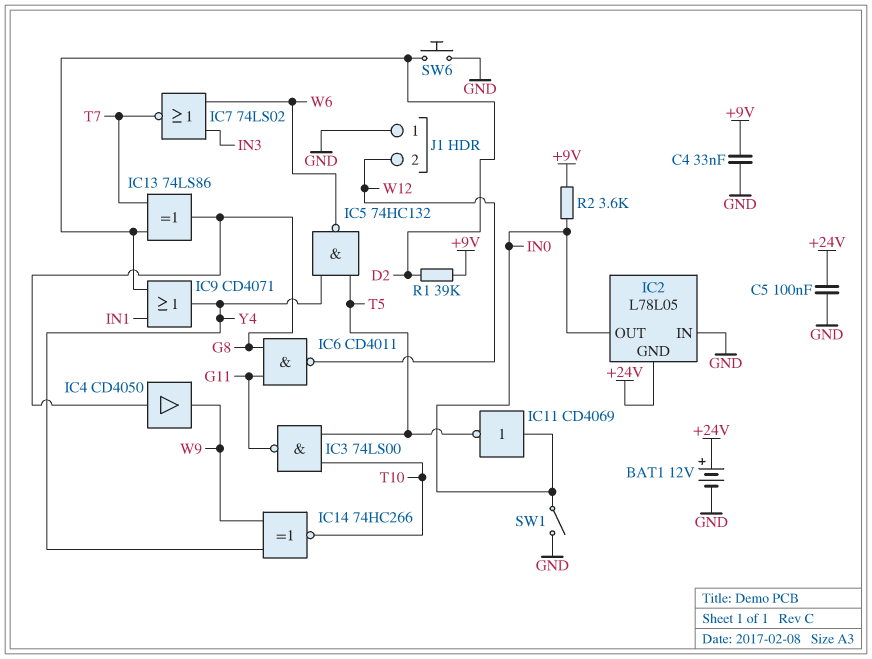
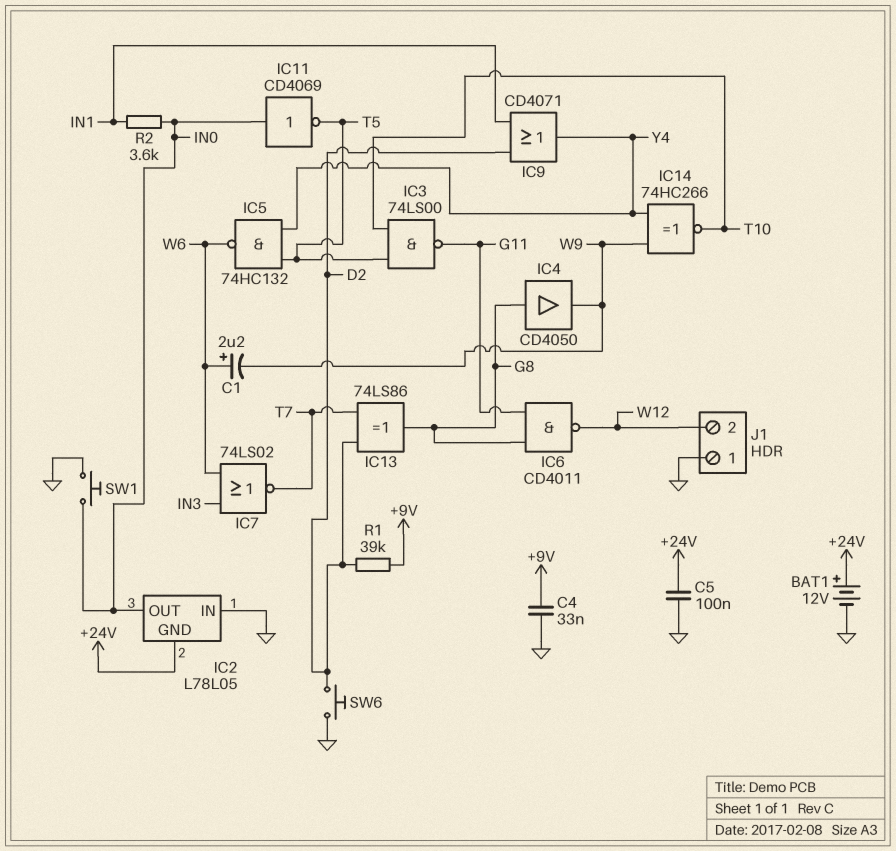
C1: none -> 2.2uF (plus W6, minus W9)
R2: 3.6k (+9V, IN0) -> 3.6k (IN0, IN1)
SW1: switch (GND, IN0) -> button (GND, IN0)

